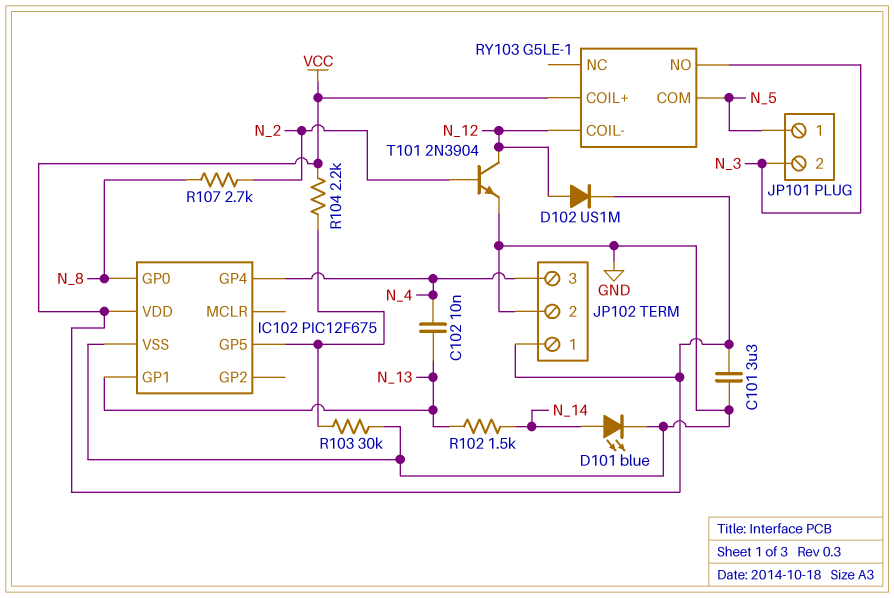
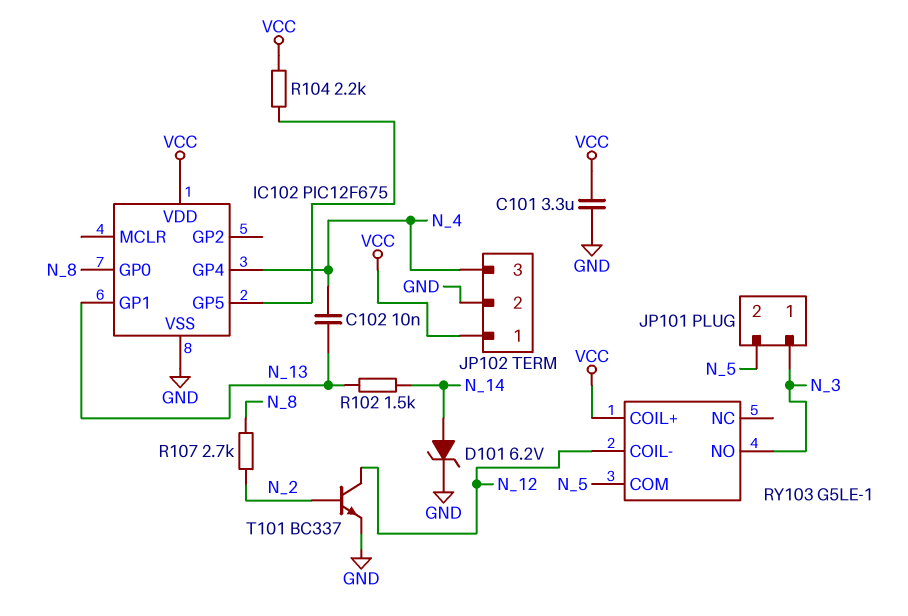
D101: LED blue (A N_14, K GND) -> zener 6.2V (A N_14, K GND)
D102: diode US1M (A N_12, K VCC) -> none
JP101 pin 1: N_5 -> N_3
JP101 pin 2: N_3 -> N_5
R103: 30k (GND, IC102/GP5) -> none
T101: NPN 2N3904 (B N_2, C N_12, E GND) -> NPN BC337 (B N_2, C N_12, E GND)

